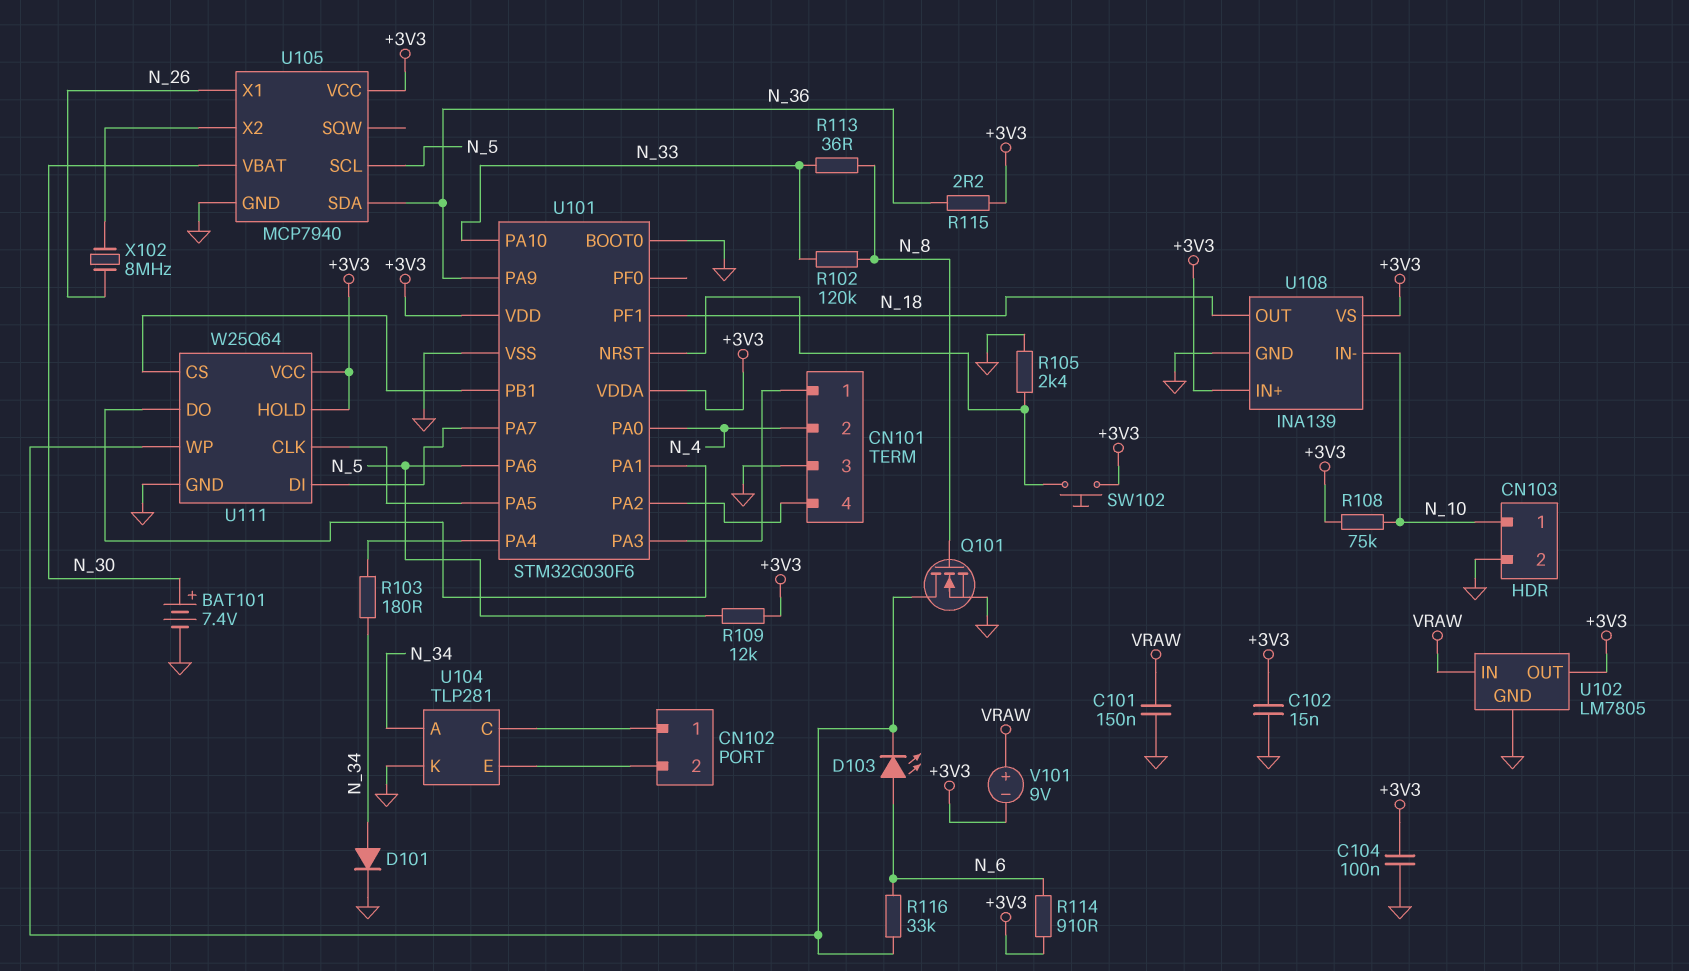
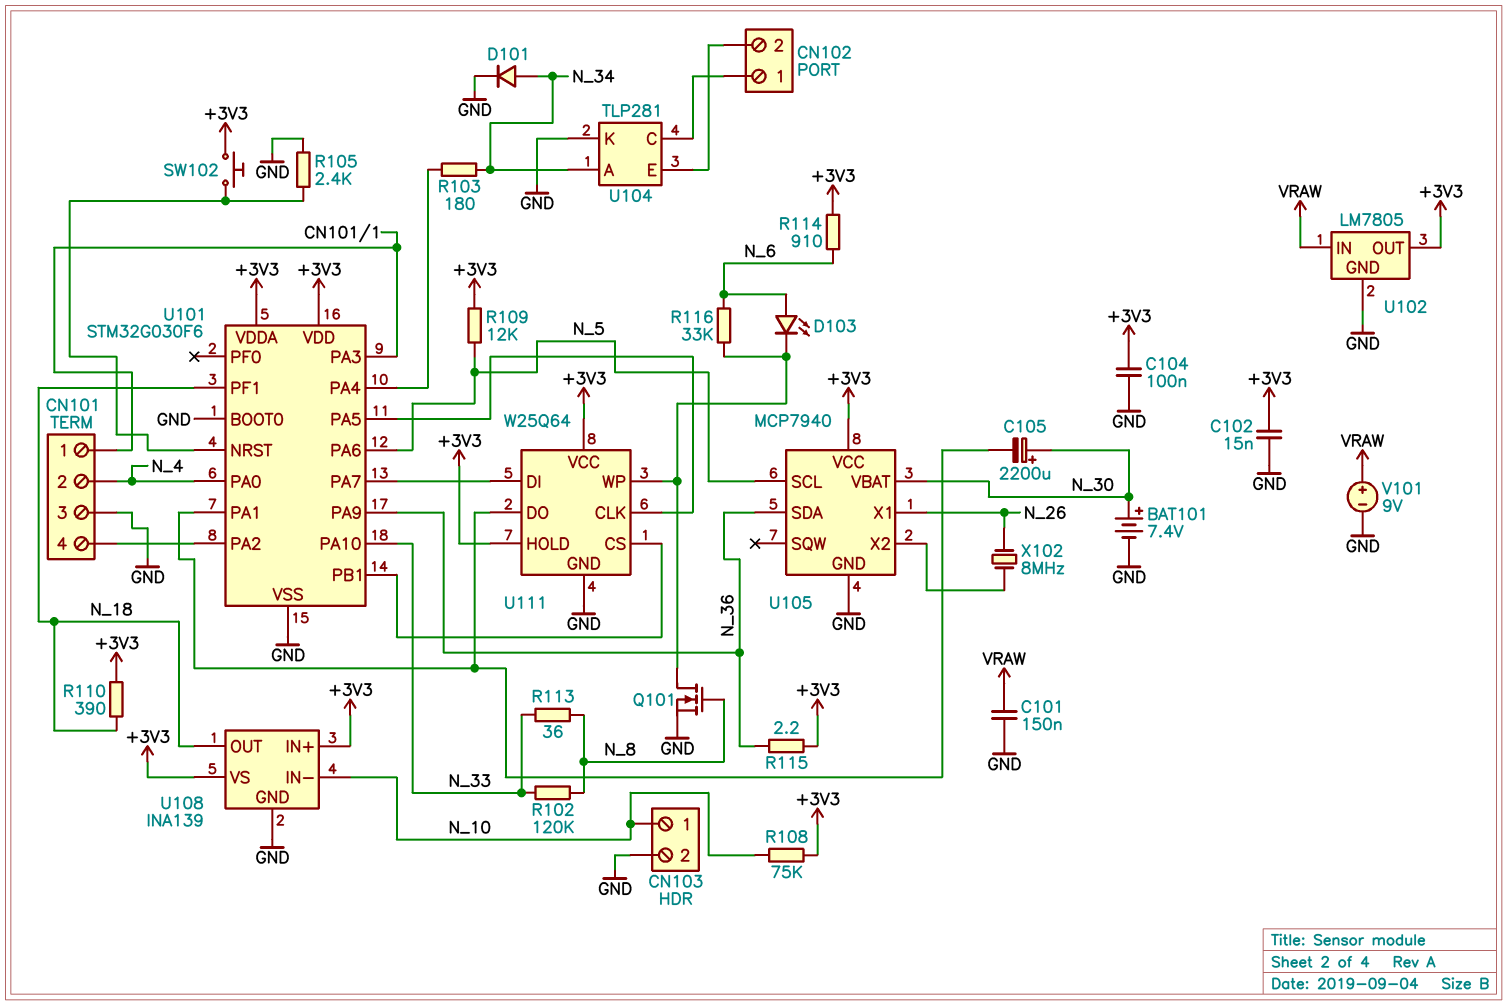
C105: none -> 2200uF (plus N_30, minus U101/PA1)
R110: none -> 390 (+3V3, N_18)
V101: 9V (plus VRAW, minus +3V3) -> 9V (plus VRAW, minus GND)

